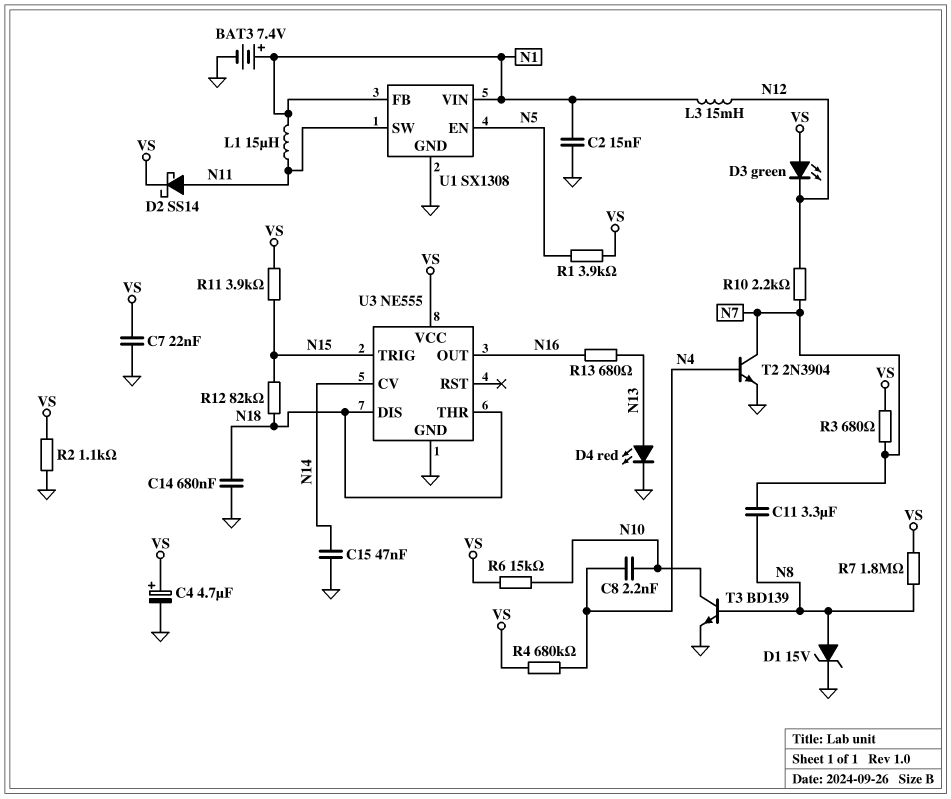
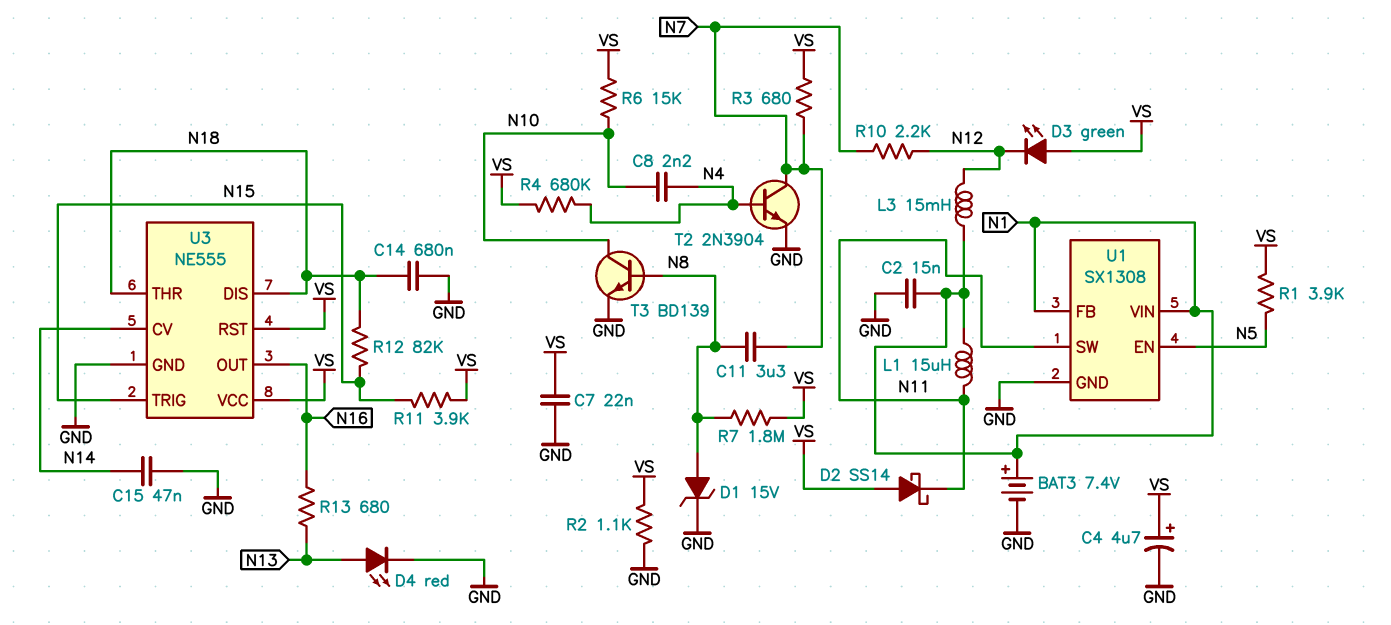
D2: schottky SS14 (A N11, K VS) -> schottky SS14 (A VS, K N11)
U3 pin RST: none -> VS

